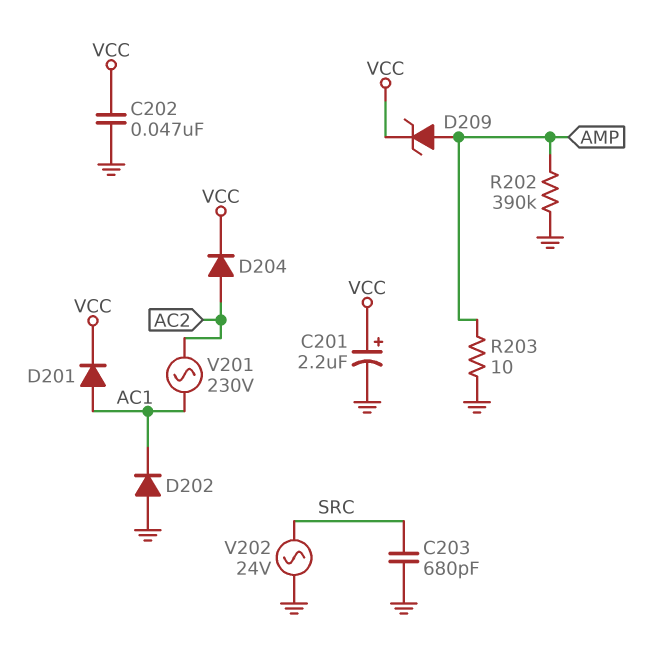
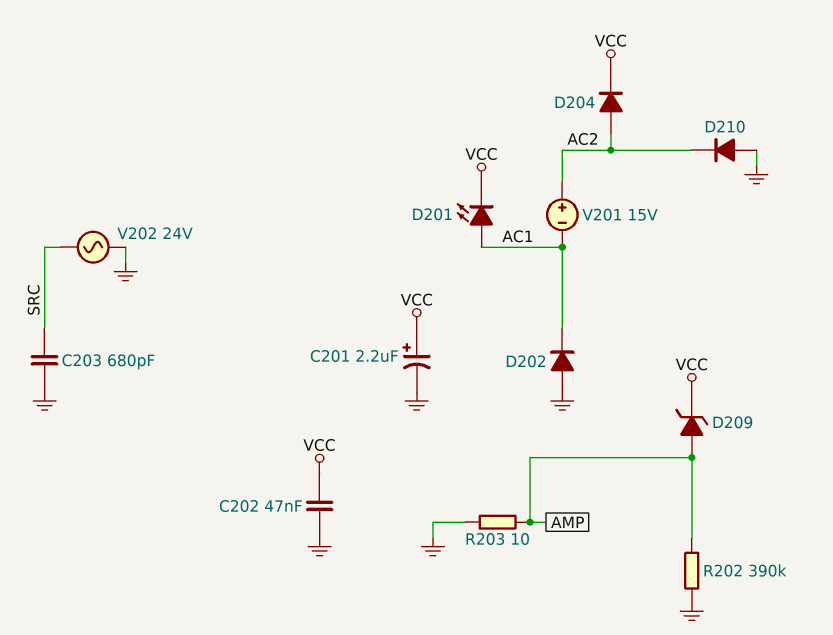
D201: diode (A AC1, K VCC) -> LED (A AC1, K VCC)
D210: none -> diode (A GND, K AC2)
V201: AC 230V (AC1, AC2) -> 15V (plus AC2, minus AC1)

